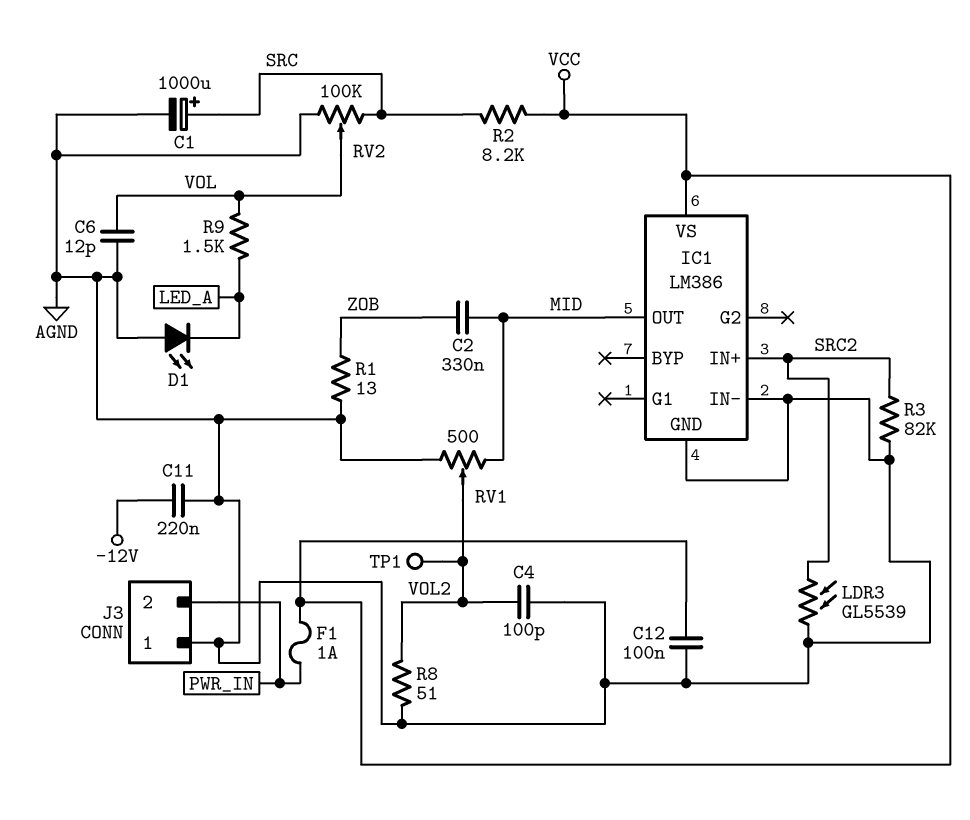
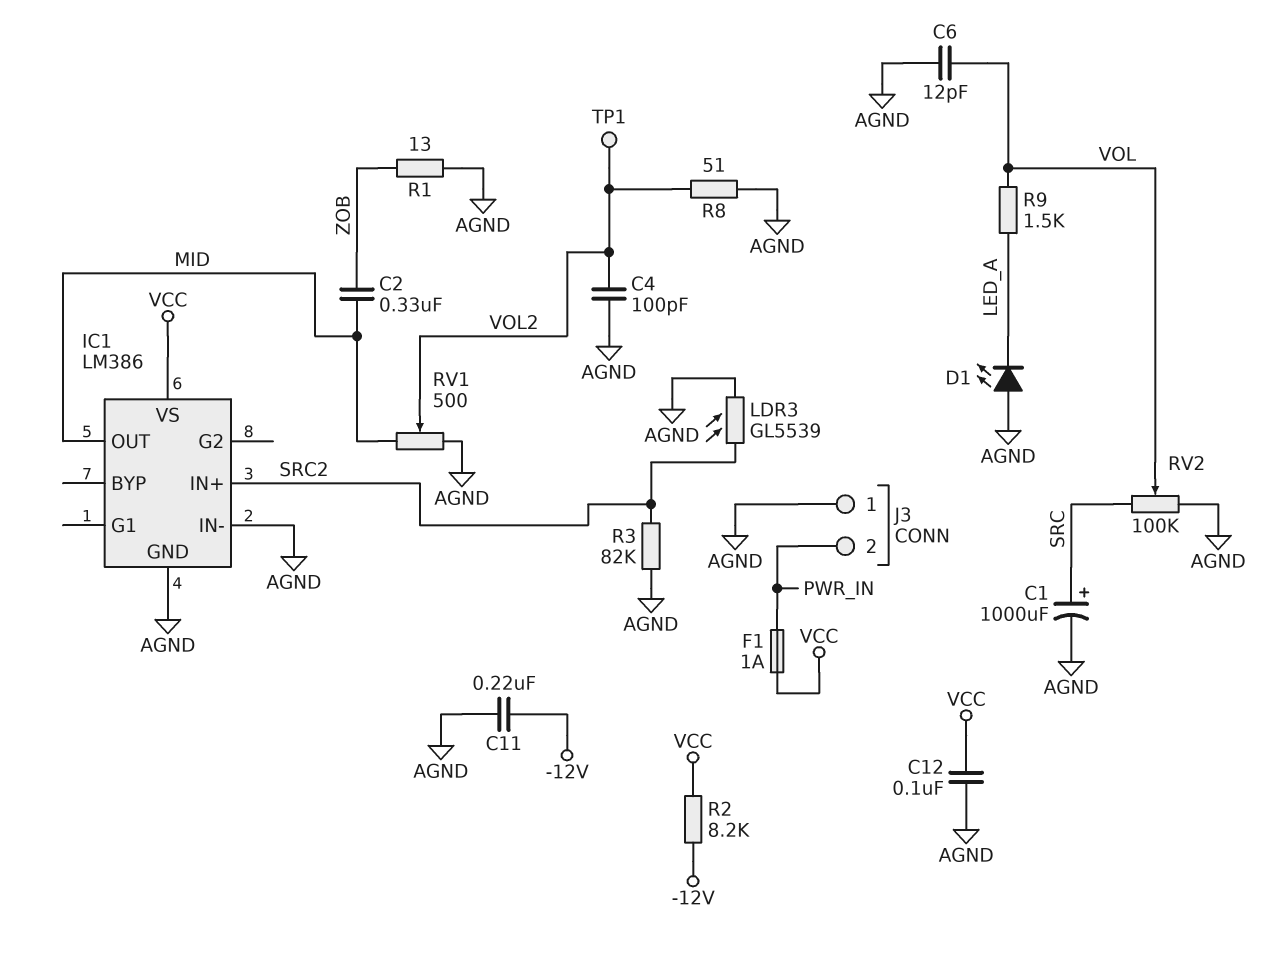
R2: 8.2k (SRC, VCC) -> 8.2k (-12V, VCC)

